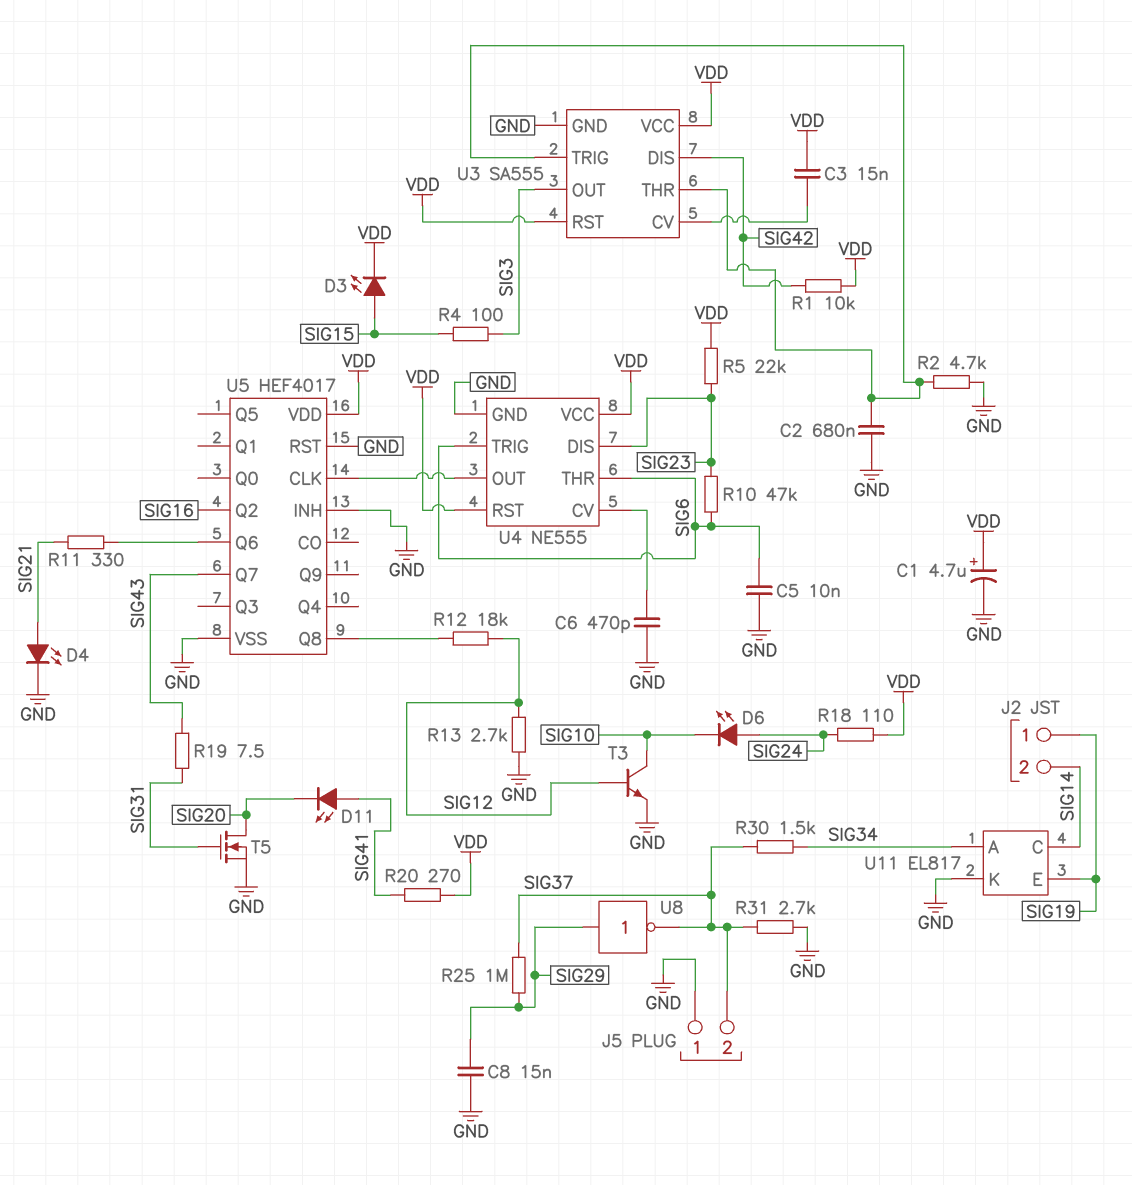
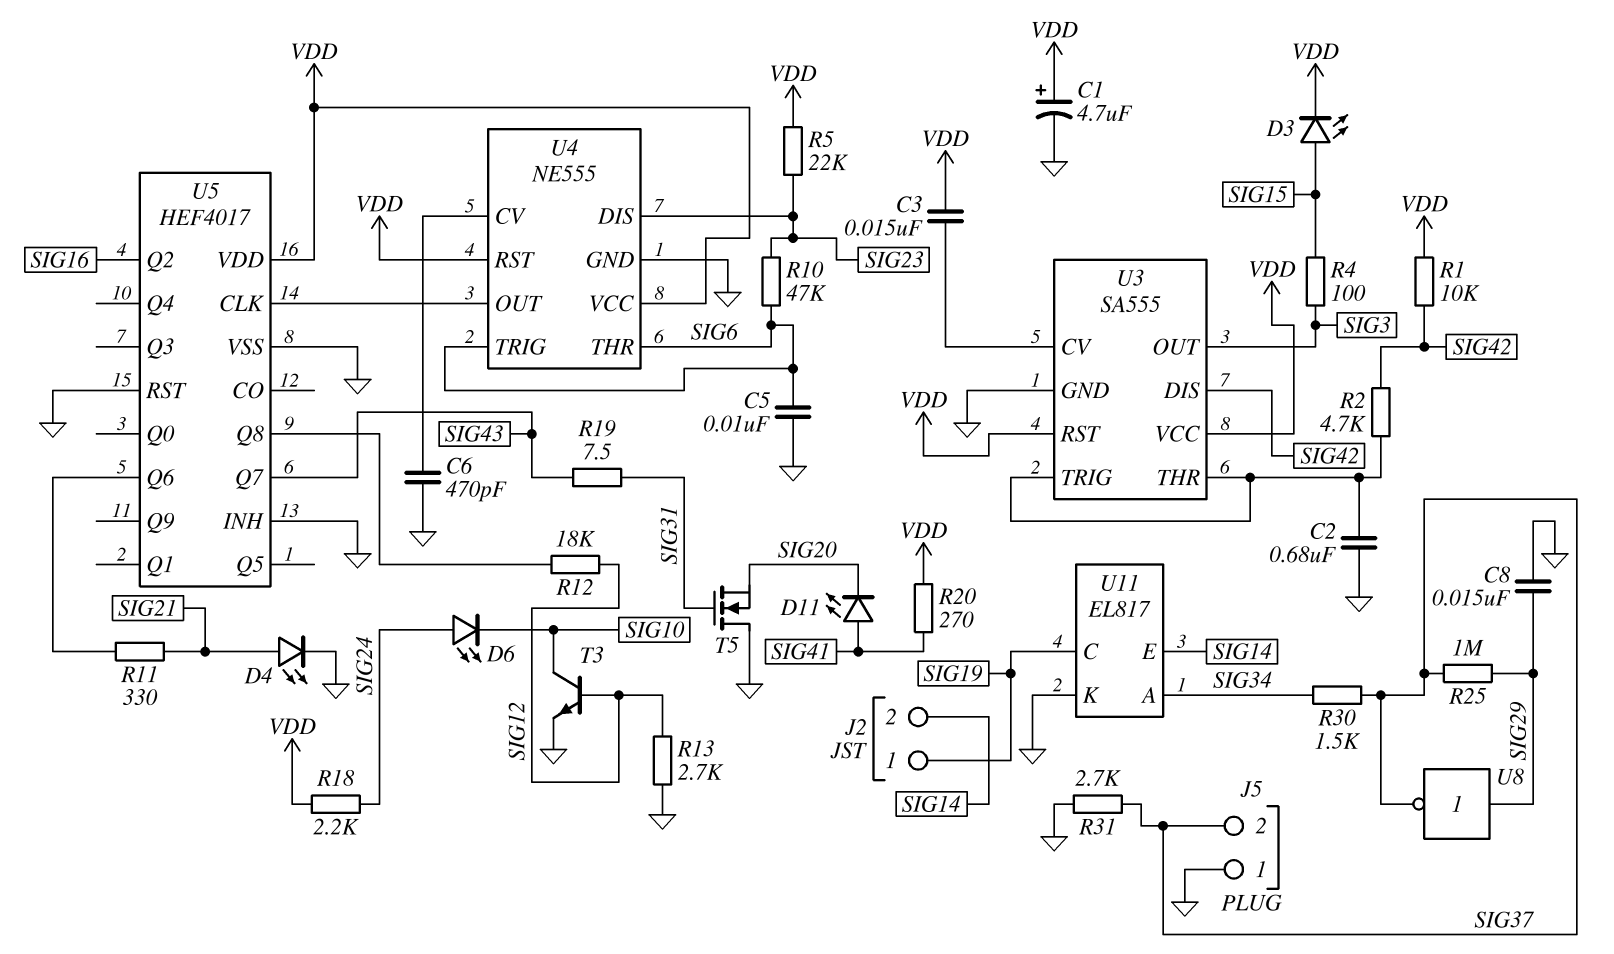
R2: 4.7k (GND, U3/THR) -> 4.7k (SIG42, U3/THR)
R18: 110 (SIG24, VDD) -> 2.2k (SIG24, VDD)
T5: NMOS (G SIG31, D SIG20, S GND) -> NMOS (G SIG31, D GND, S SIG20)
U11 pin C: SIG14 -> SIG19
U11 pin E: SIG19 -> SIG14

